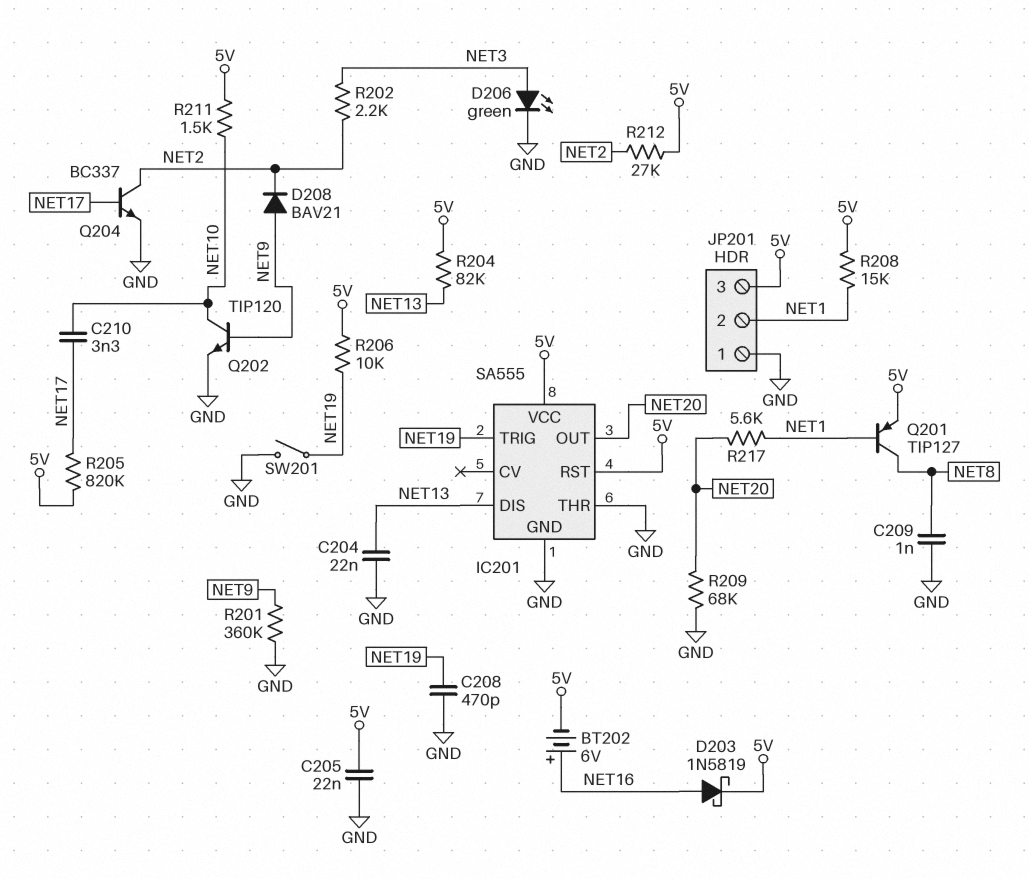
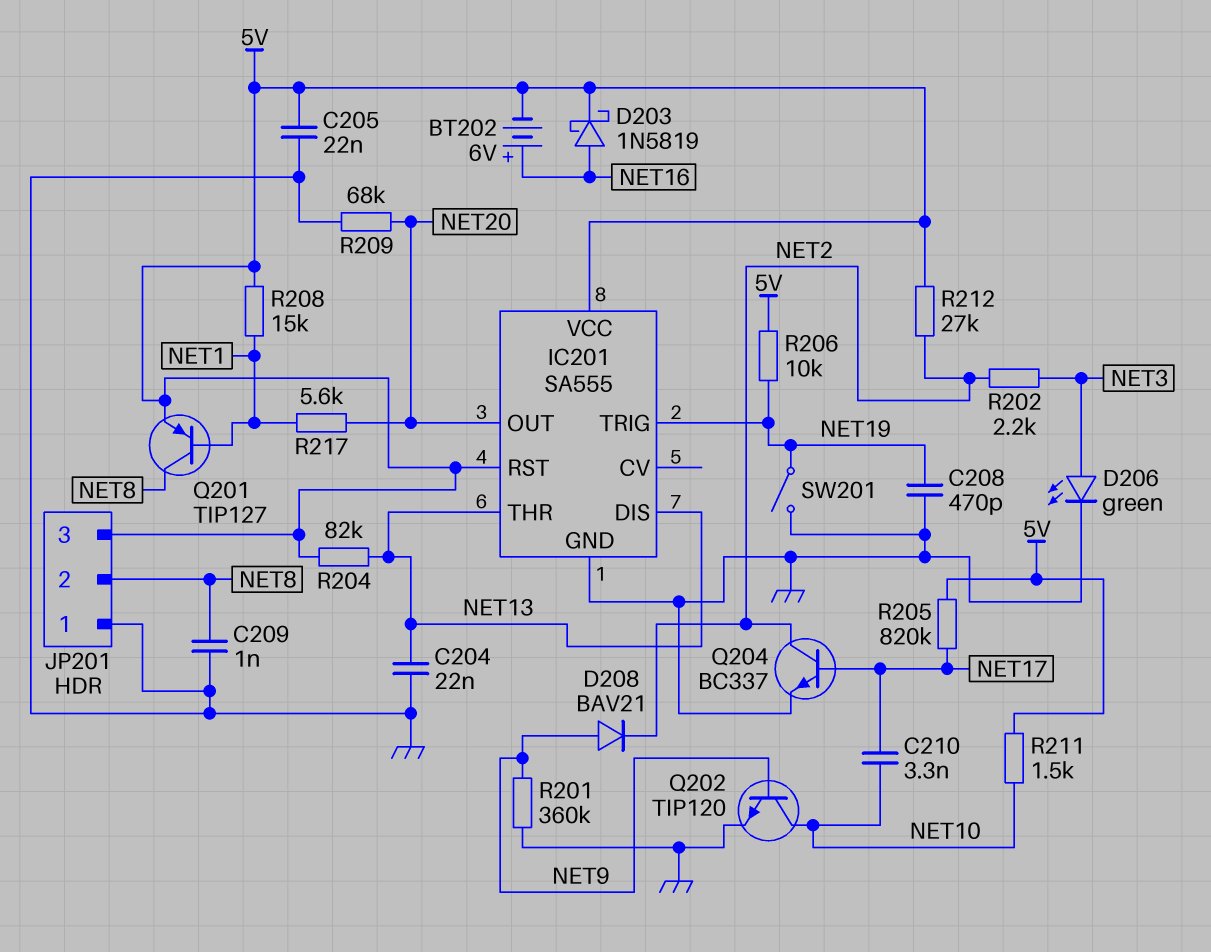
IC201 pin THR: GND -> NET13
JP201 pin 2: NET1 -> NET8

